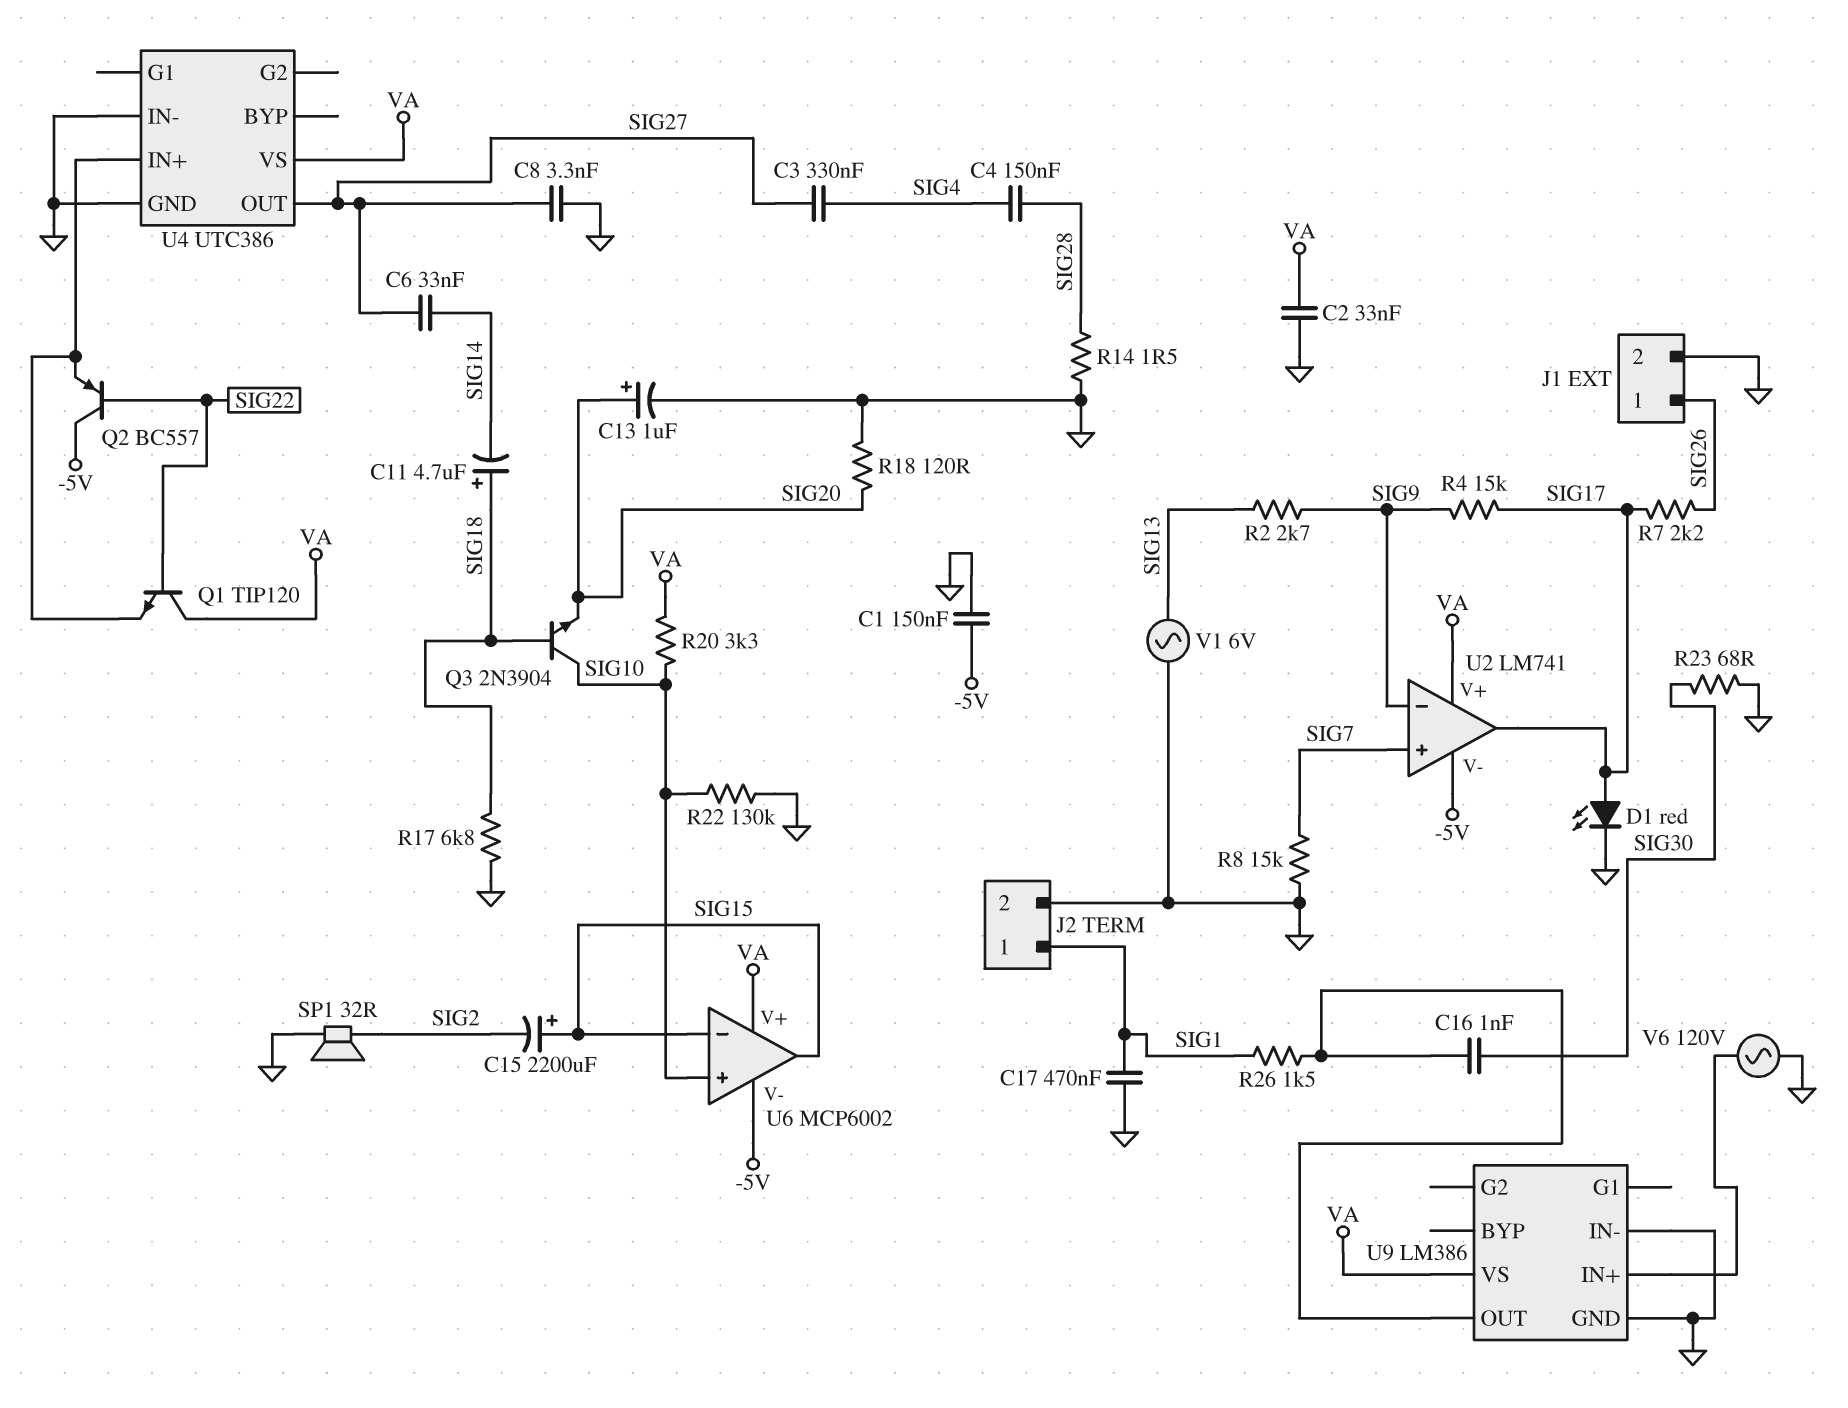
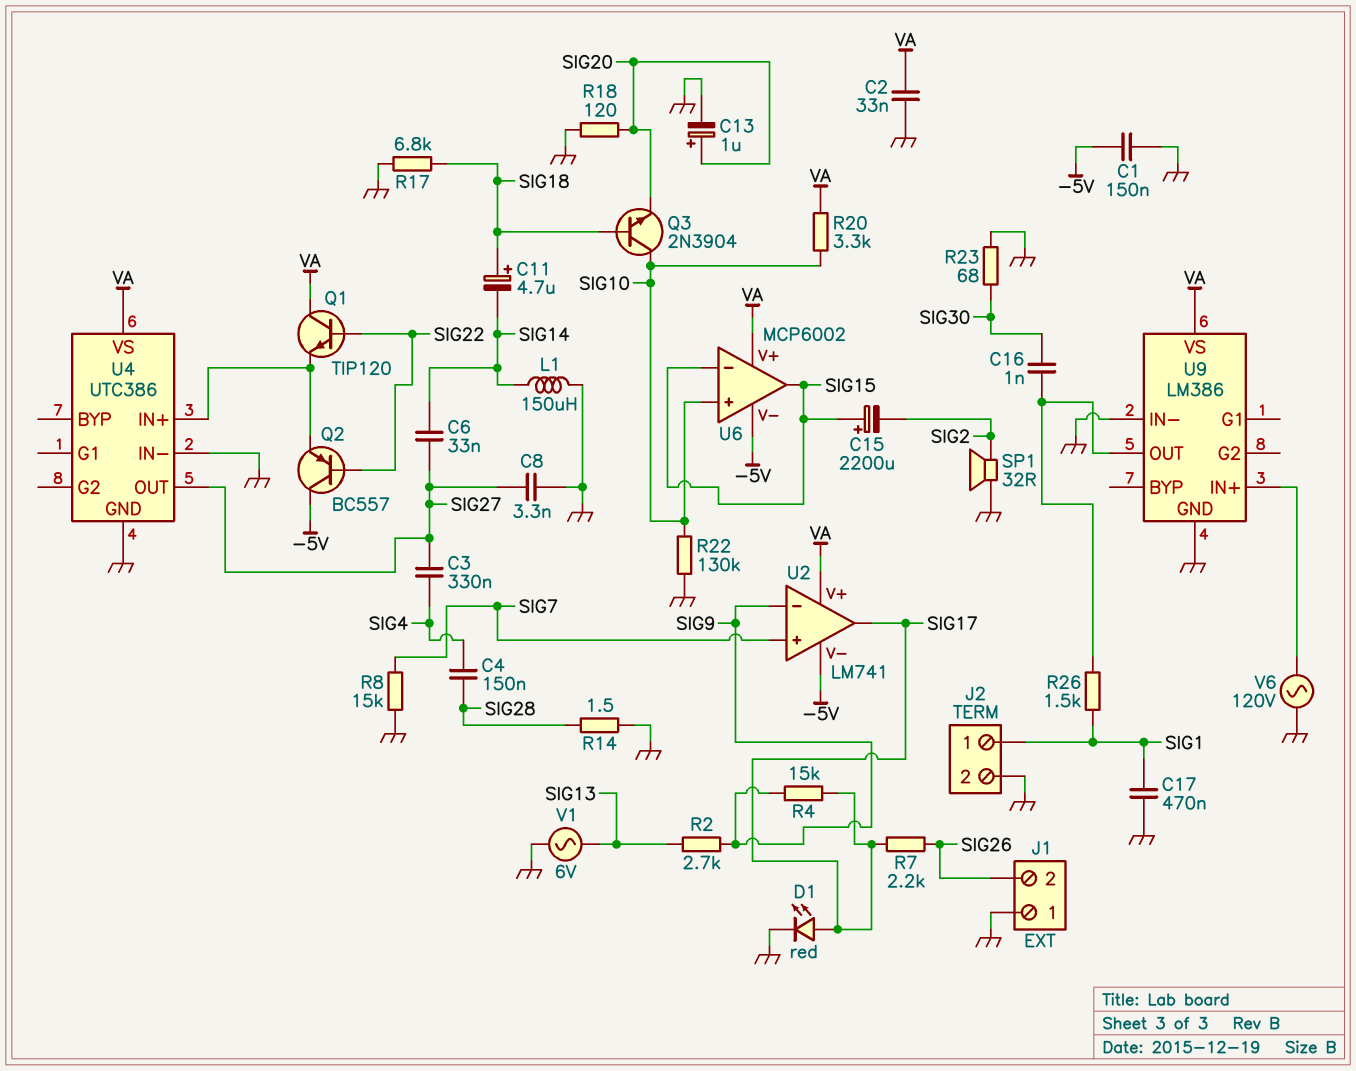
J1 pin 1: SIG26 -> GND
J1 pin 2: GND -> SIG26
L1: none -> 150uH (GND, SIG14)

